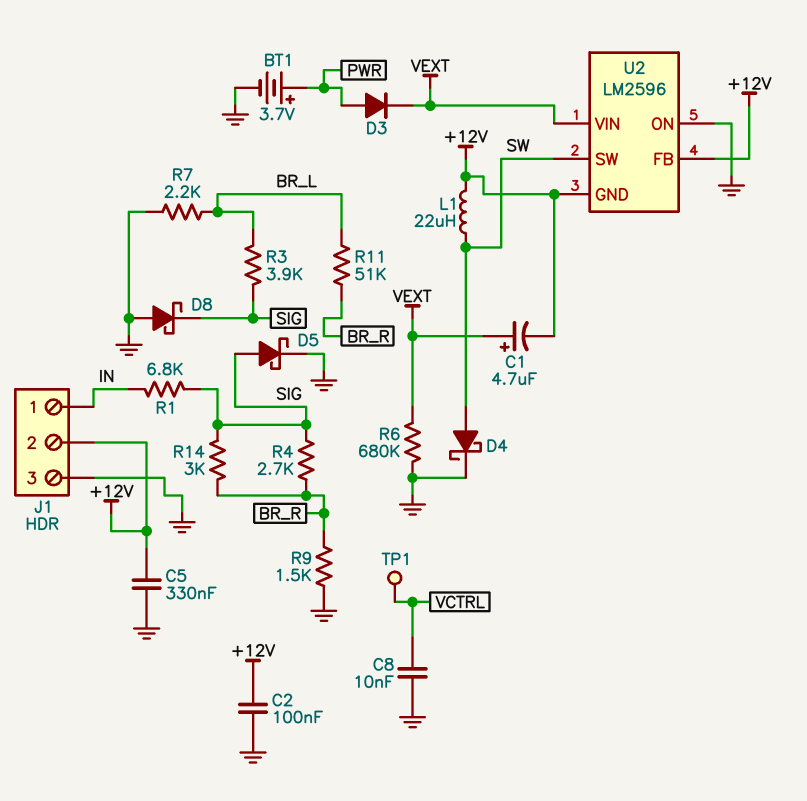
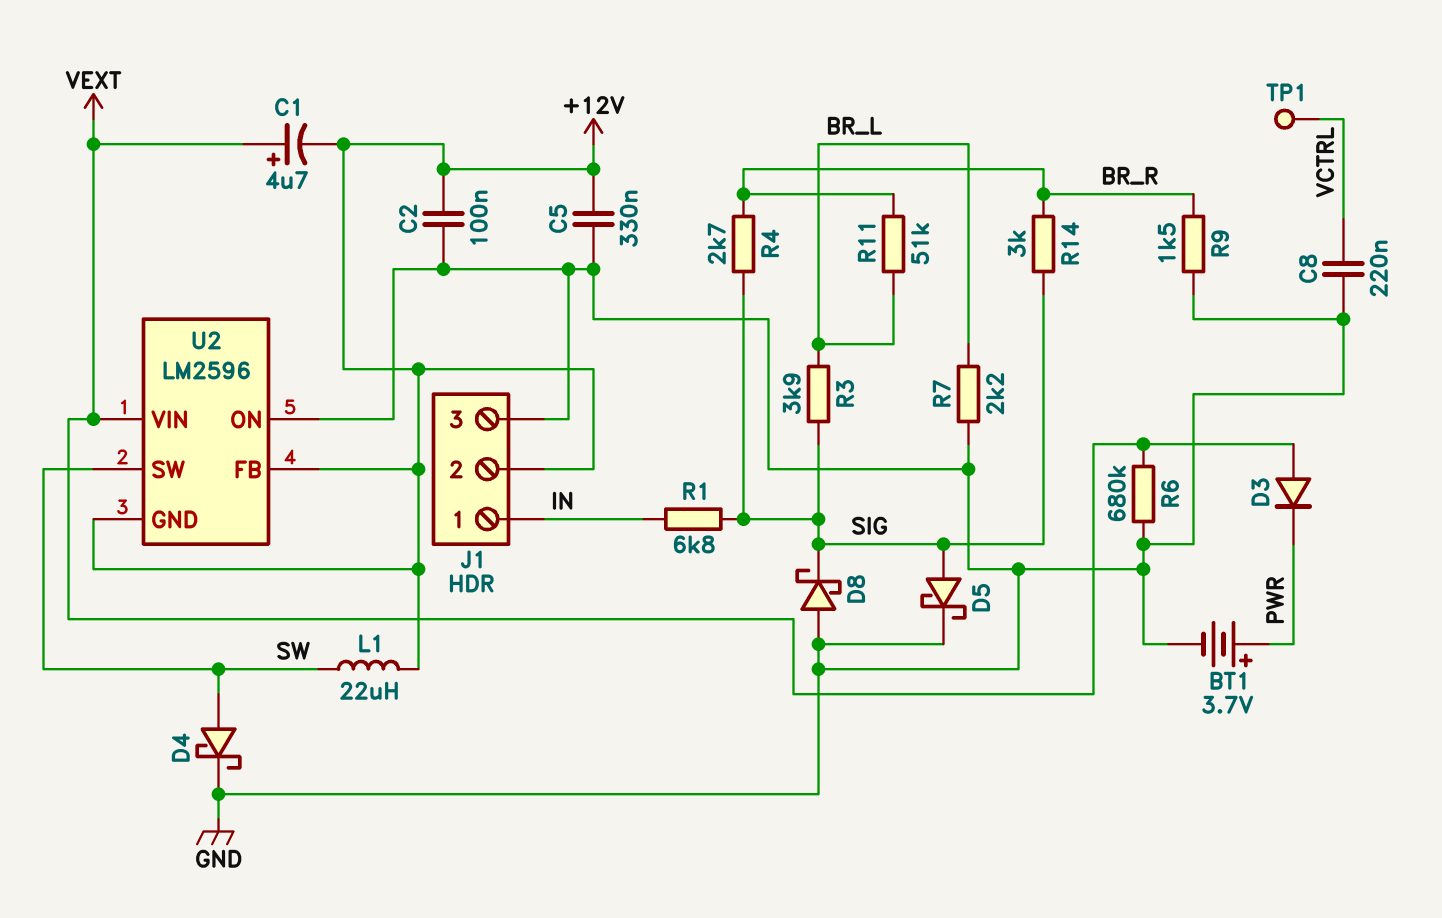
C8: 10nF (GND, VCTRL) -> 220nF (GND, VCTRL)
D3: diode (A PWR, K VEXT) -> diode (A VEXT, K PWR)

